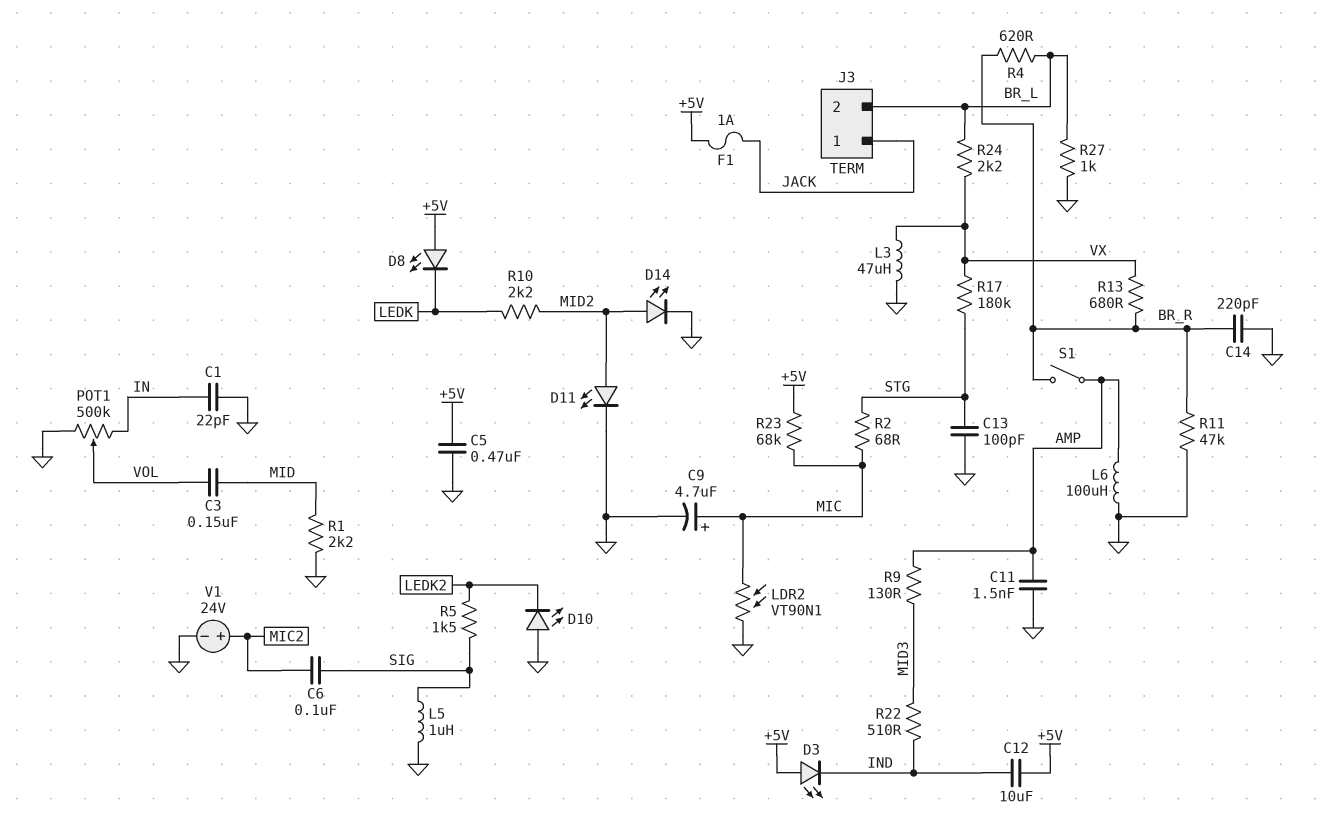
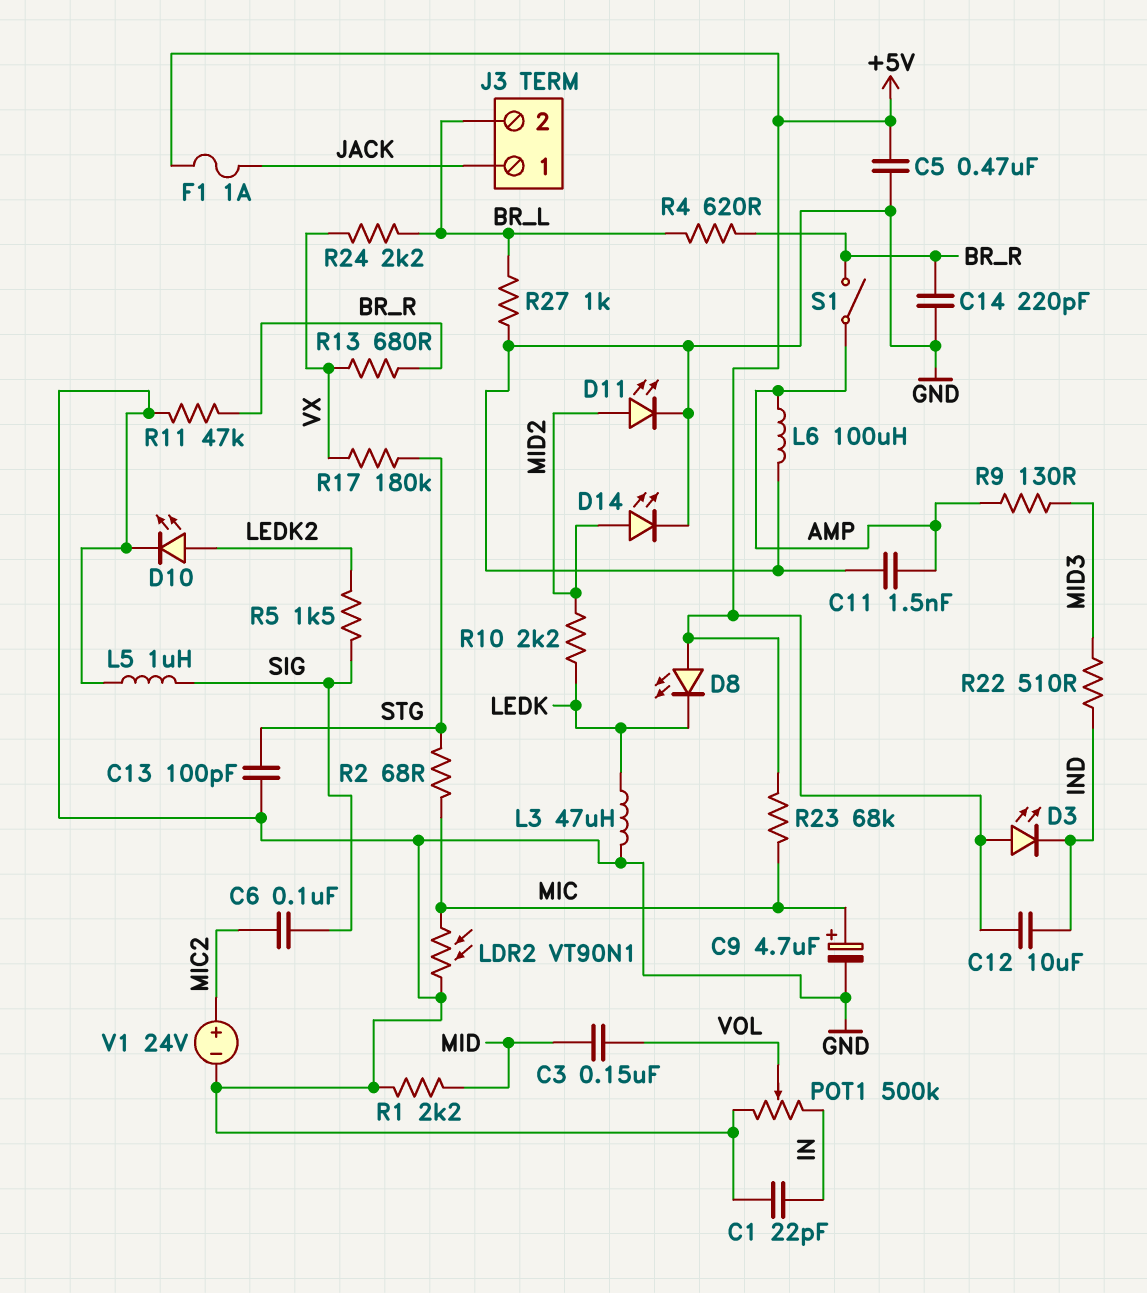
D10: LED (A GND, K LEDK2) -> LED (A LEDK2, K GND)
L3: 47uH (GND, VX) -> 47uH (GND, LEDK)

